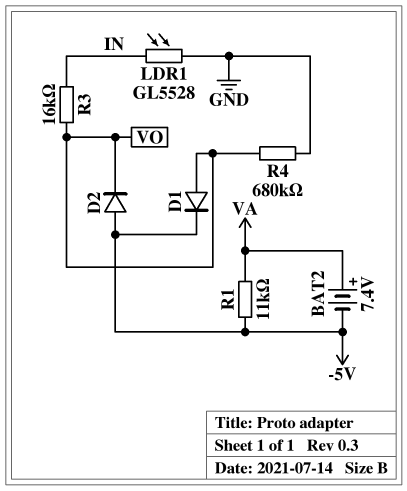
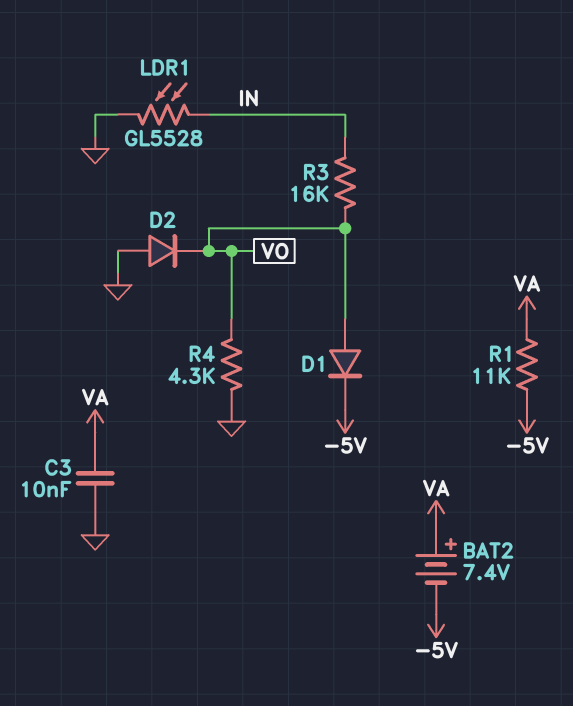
C3: none -> 10nF (GND, VA)
D2: diode (A -5V, K VO) -> diode (A GND, K VO)
R4: 680k (GND, VO) -> 4.3k (GND, VO)

